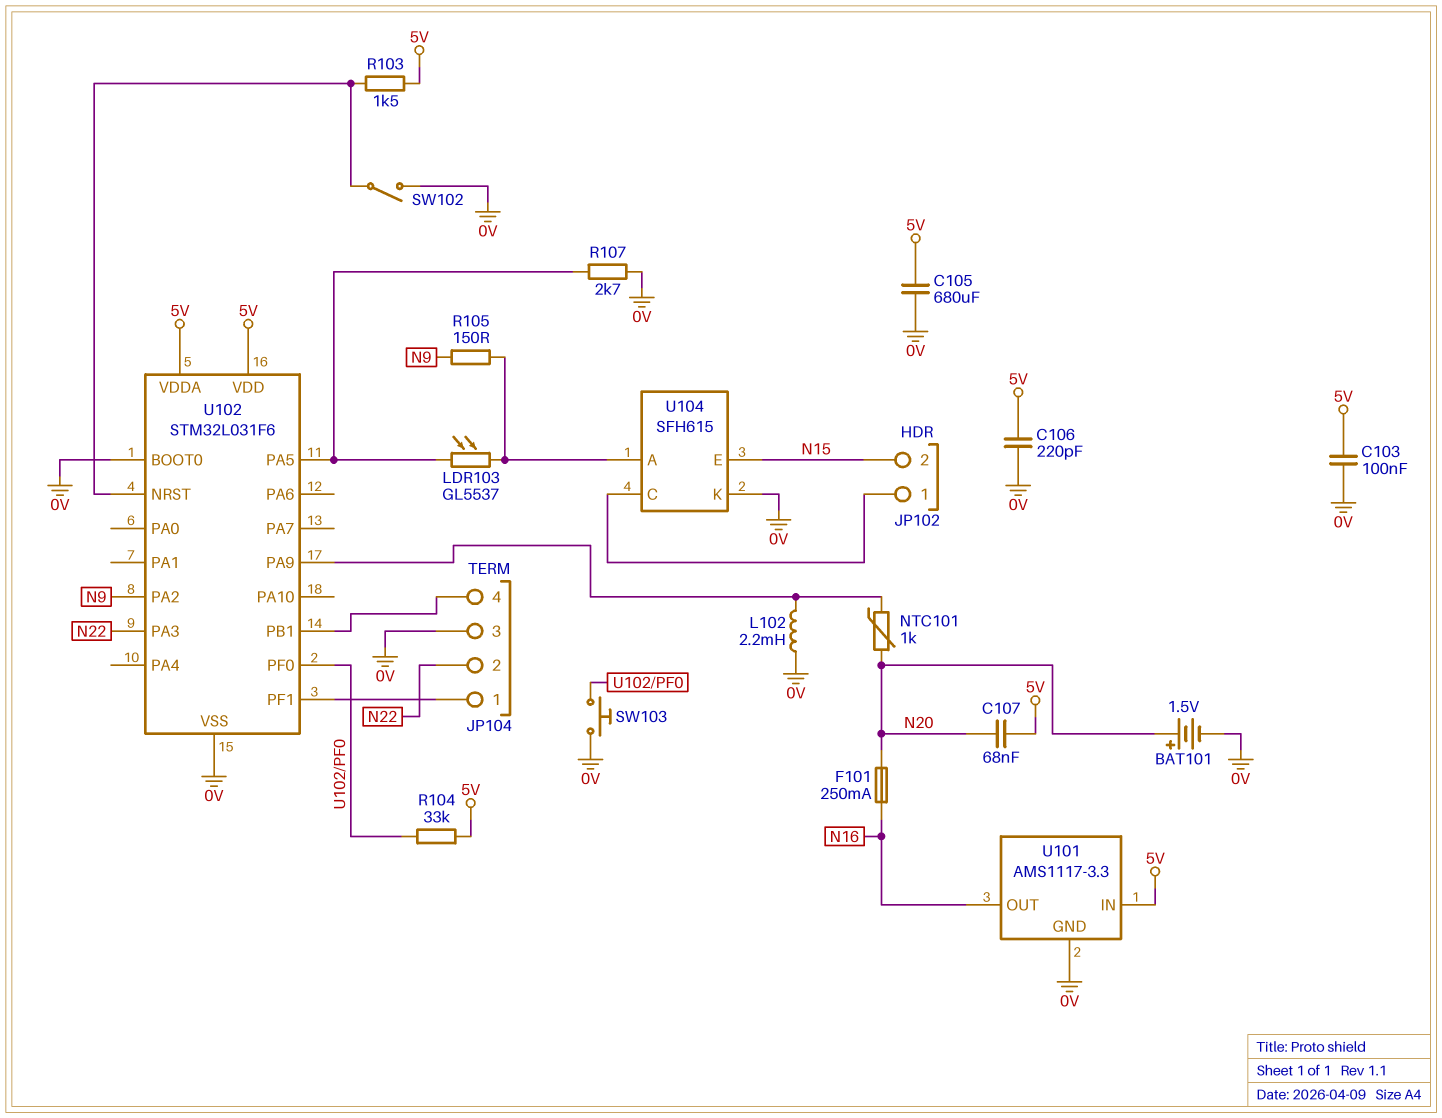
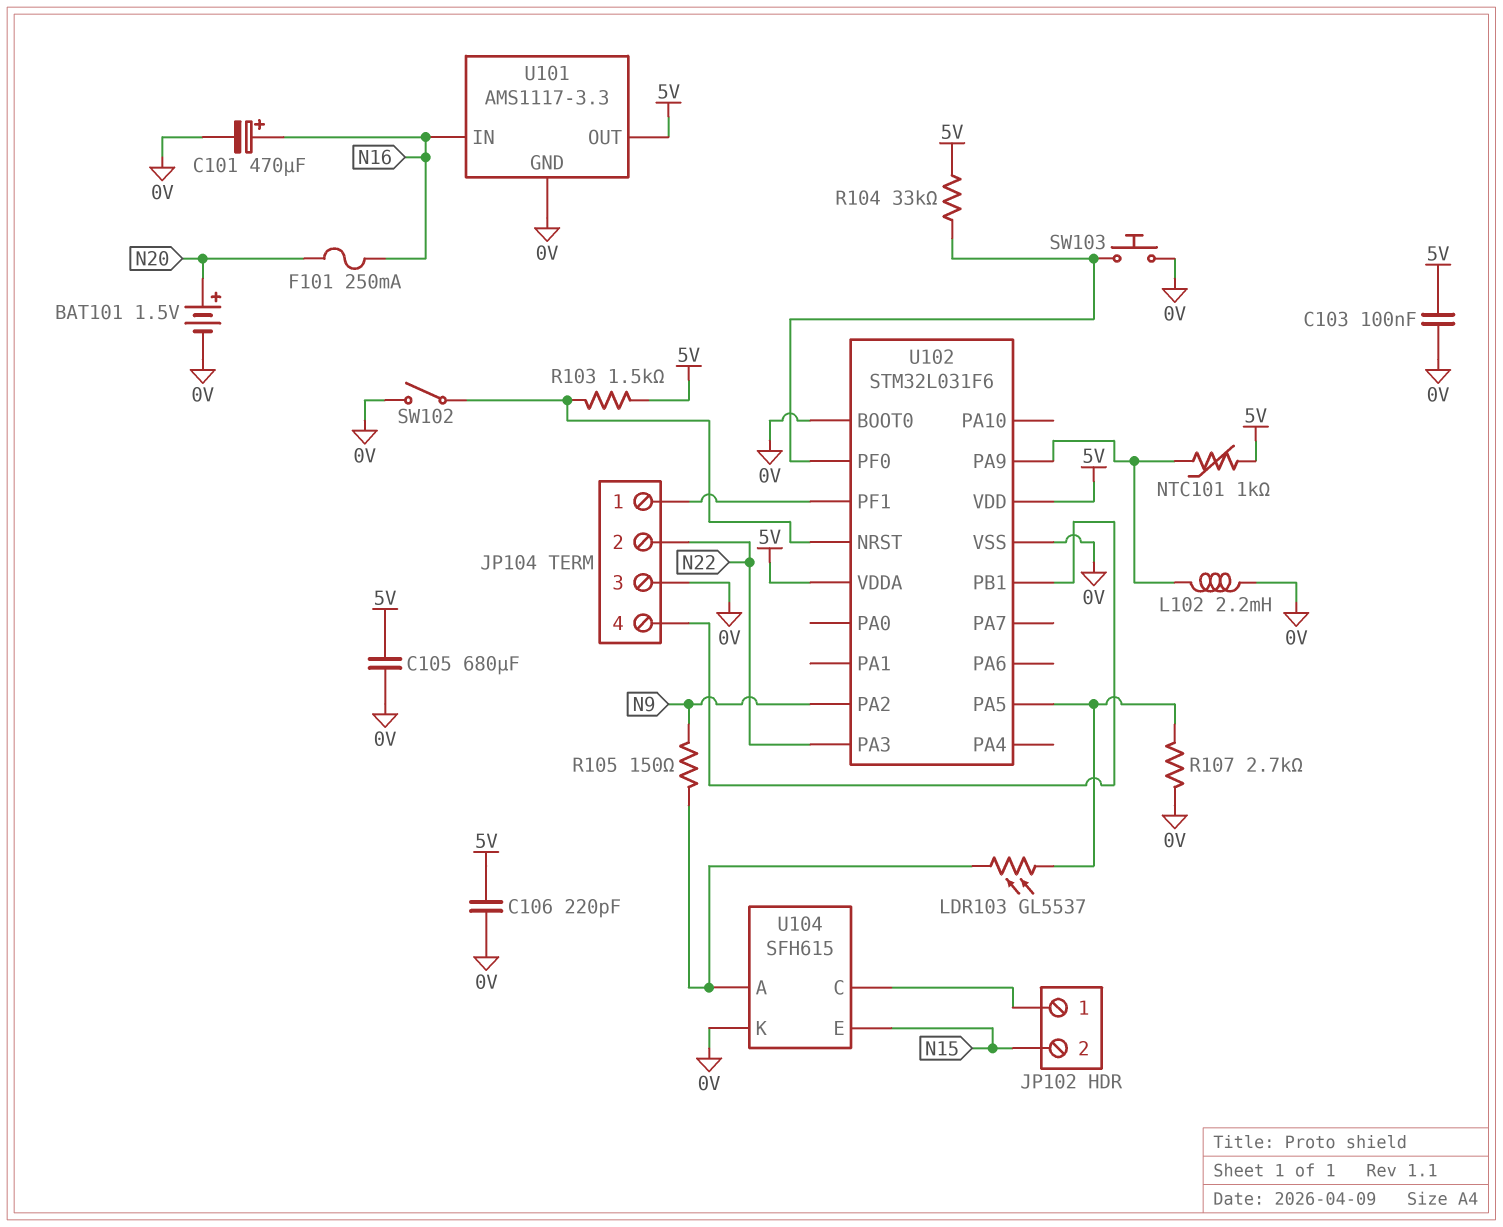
C101: none -> 470uF (plus N16, minus 0V)
C107: 68nF (5V, N20) -> none
NTC101: 1k (N20, U102/PA9) -> 1k (5V, U102/PA9)
U101 pin IN: 5V -> N16
U101 pin OUT: N16 -> 5V

